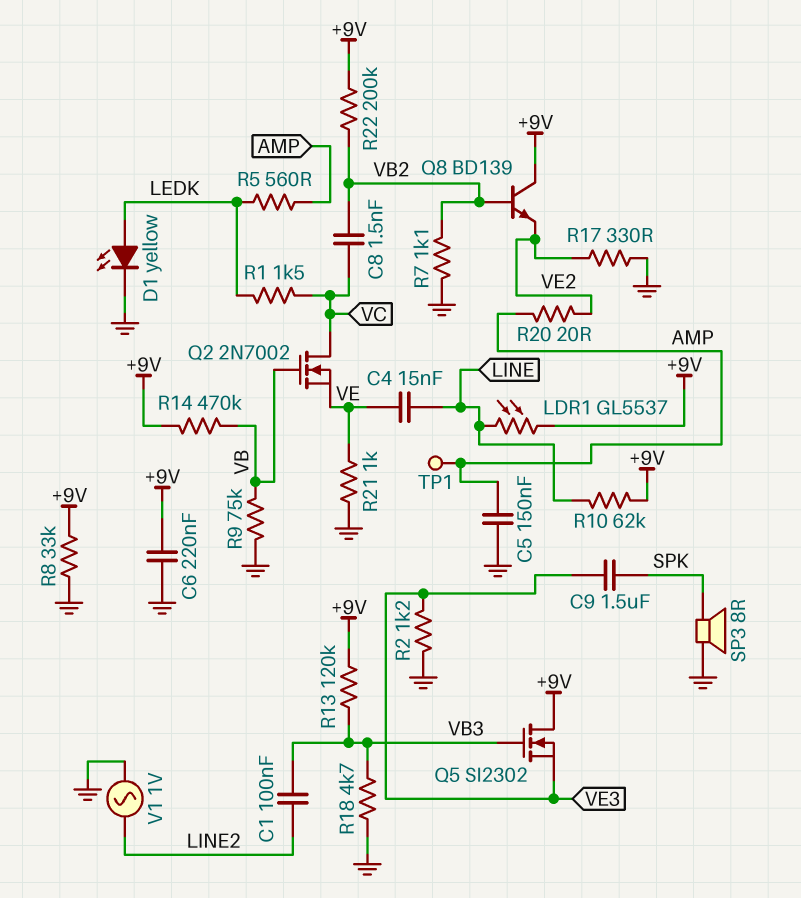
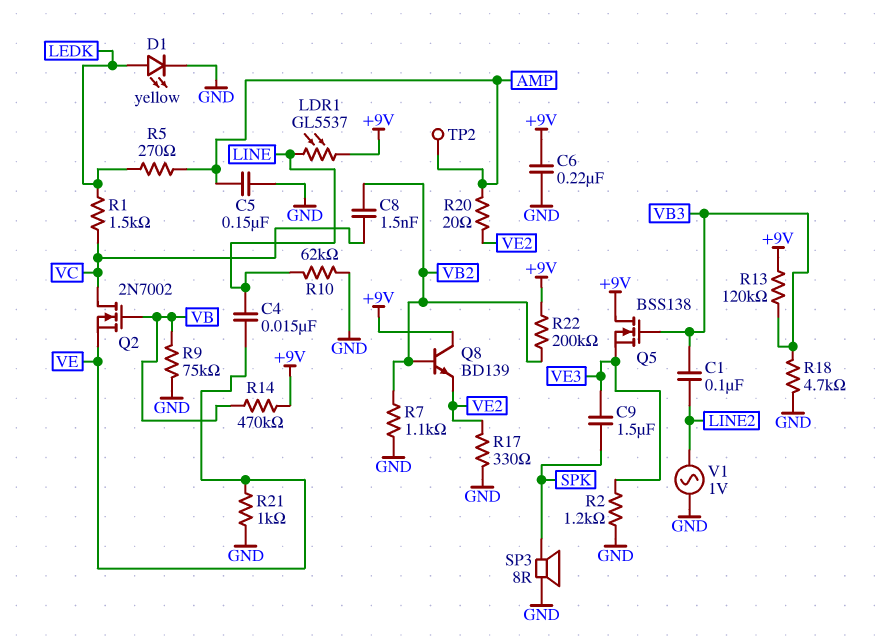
Q5: NMOS SI2302 (G VB3, D +9V, S VE3) -> NMOS BSS138 (G VB3, D +9V, S VE3)
R5: 560 (AMP, LEDK) -> 270 (AMP, LEDK)
R8: 33k (+9V, GND) -> none
R10: 62k (+9V, LINE) -> 62k (GND, LINE)
TP1: test point (AMP) -> none
TP2: none -> test point (AMP)

